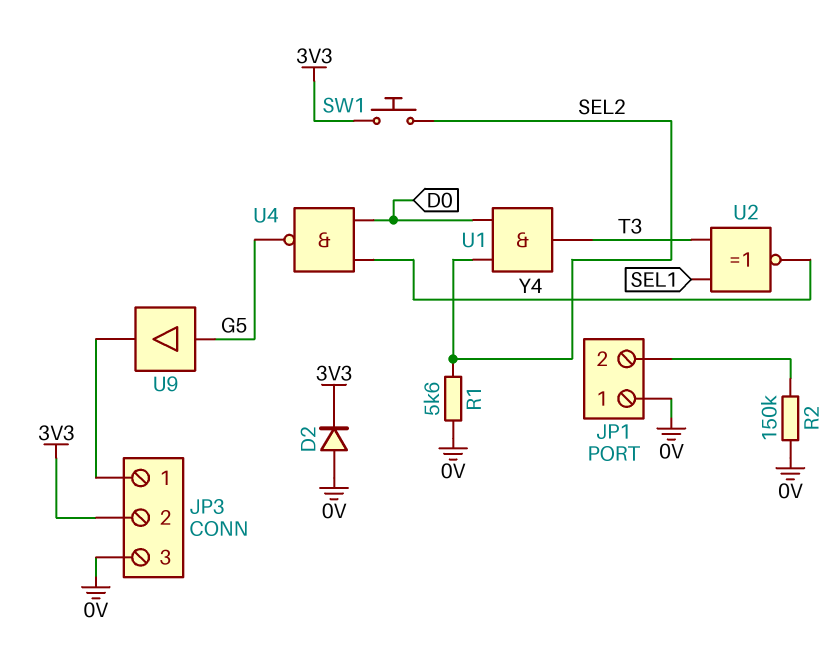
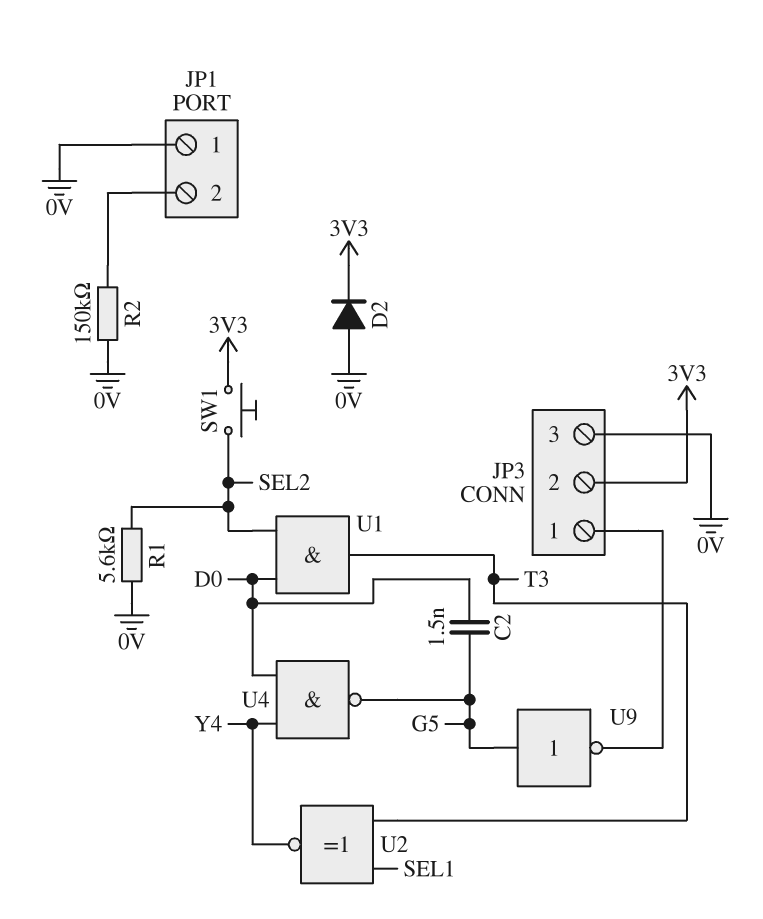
C2: none -> 1.5nF (D0, G5)
U9: buffer (in G5, out JP3/1) -> NOT (in G5, out JP3/1)

